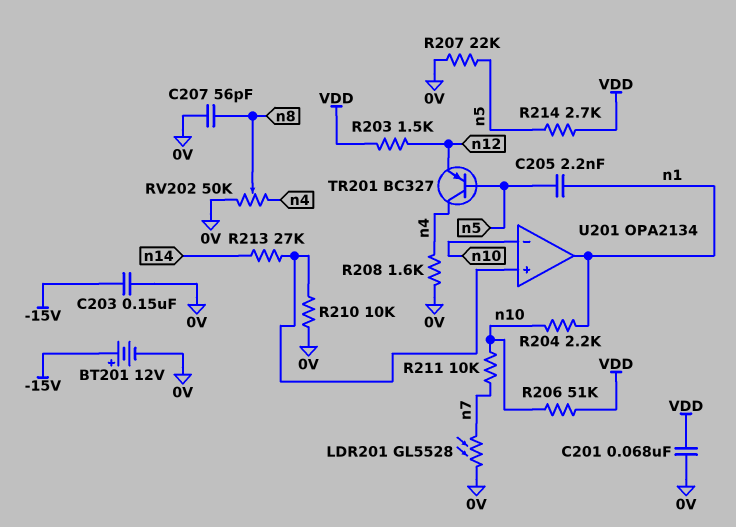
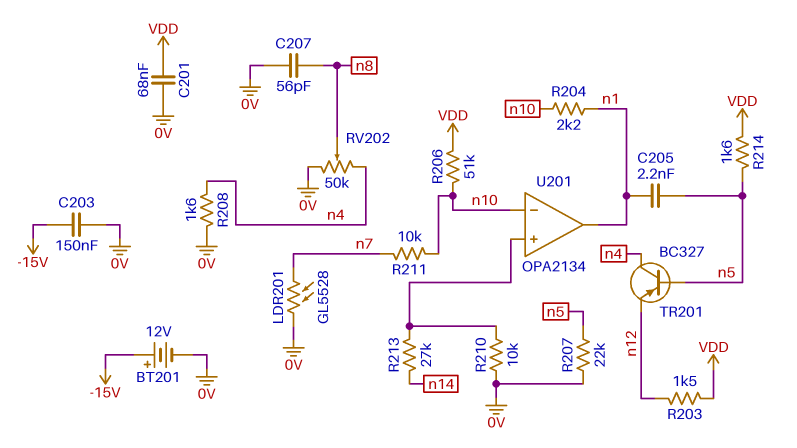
R214: 2.7k (VDD, n5) -> 1.6k (VDD, n5)

